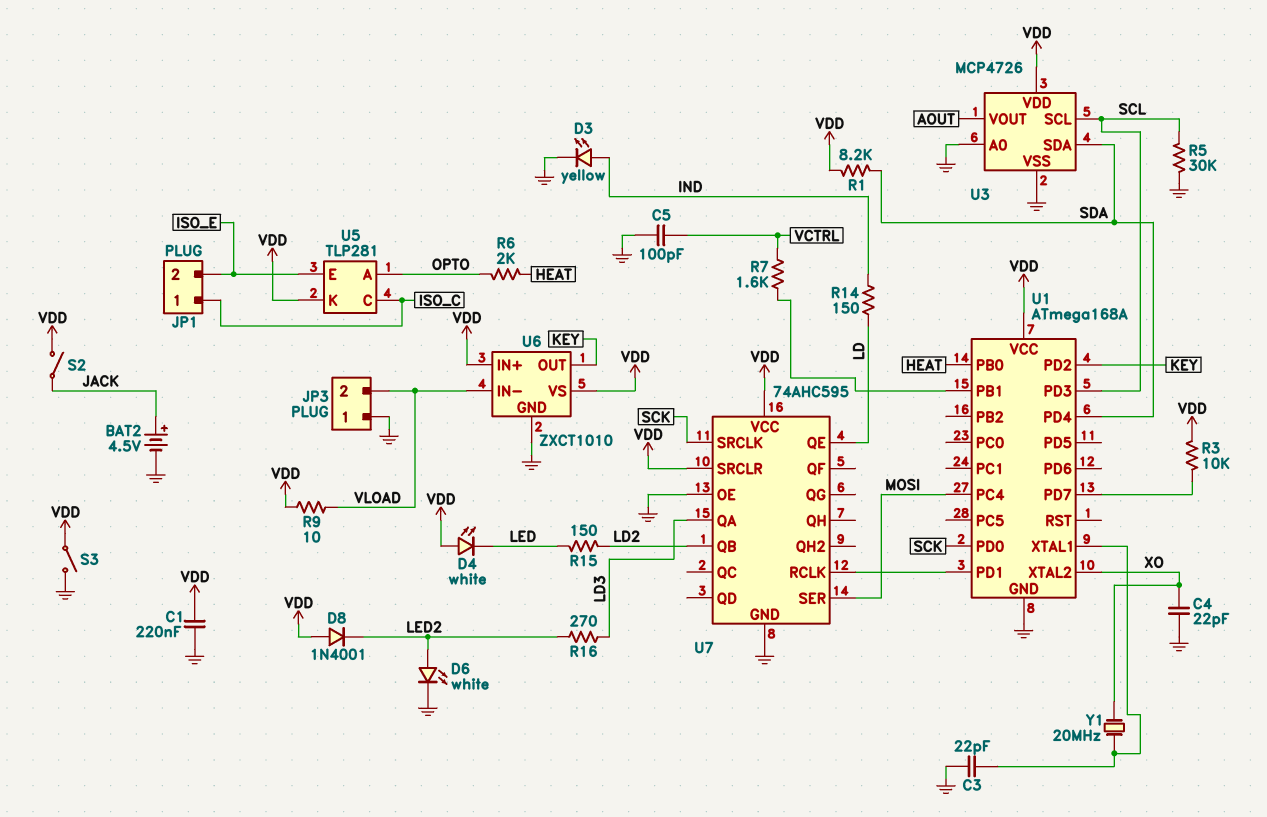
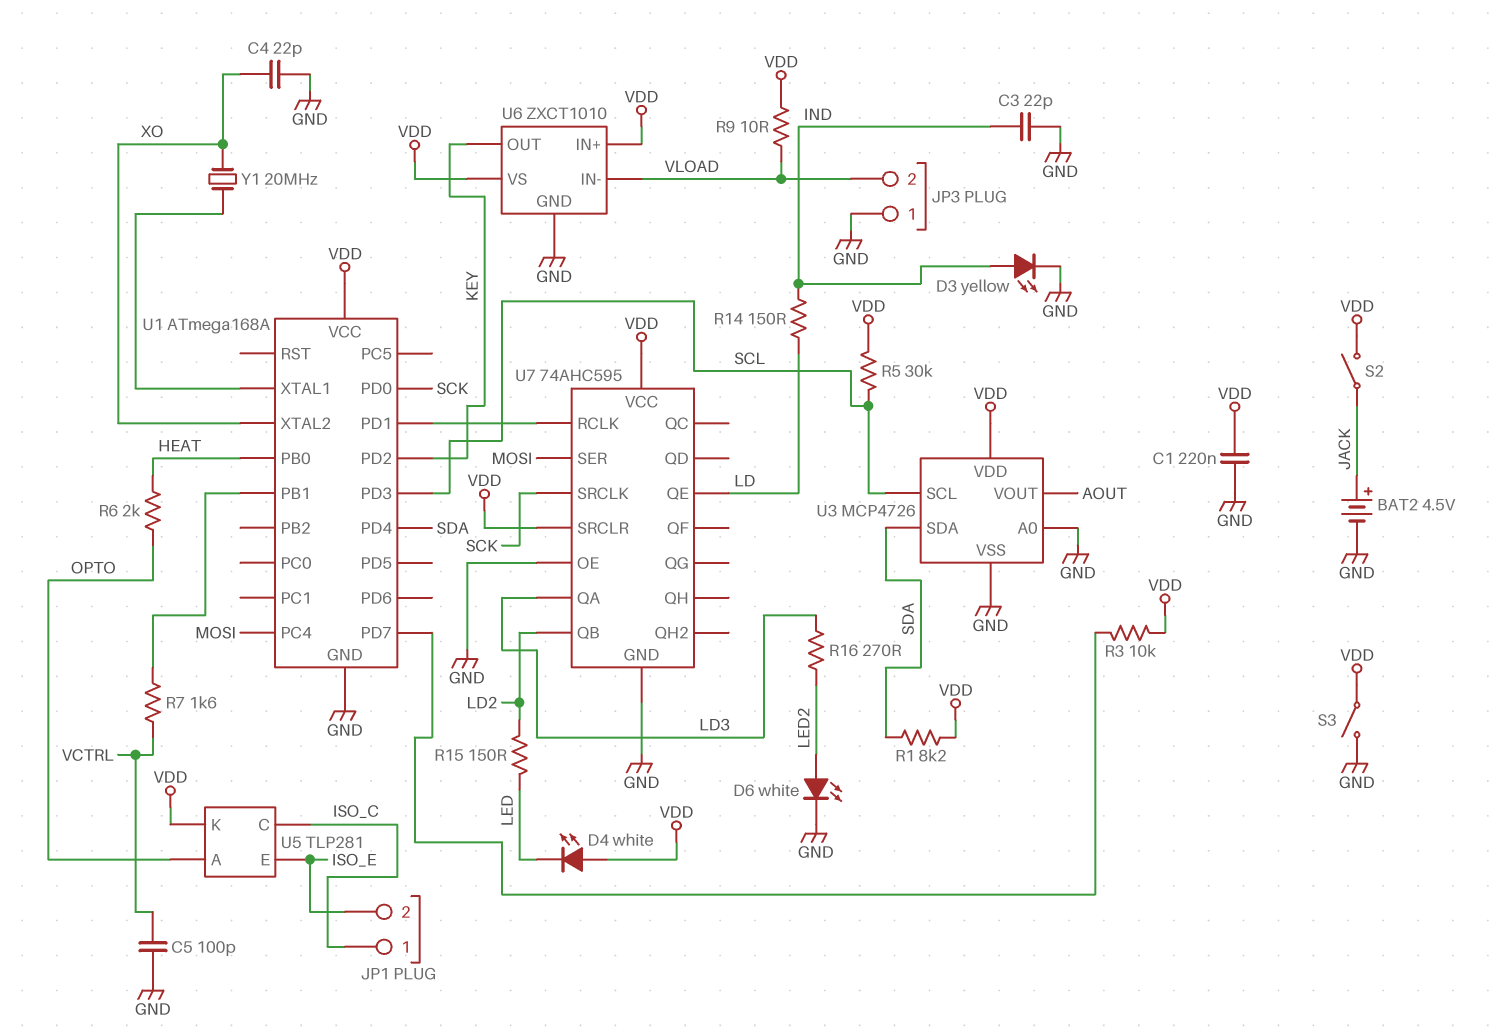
C3: 22pF (GND, U1/XTAL1) -> 22pF (GND, IND)
D8: diode 1N4001 (A VDD, K LED2) -> none
R5: 30k (GND, SCL) -> 30k (SCL, VDD)

